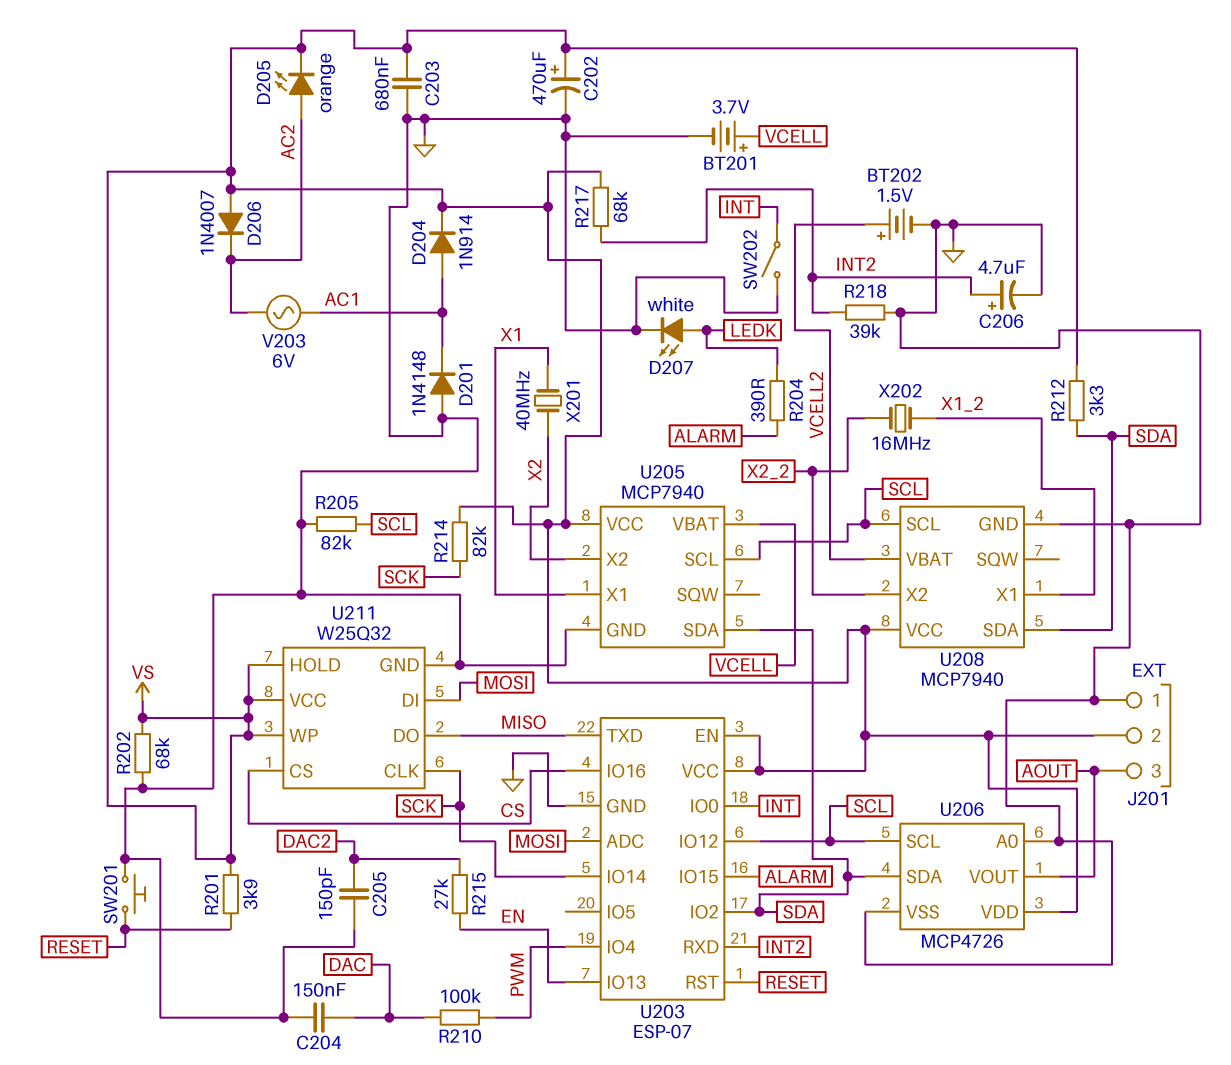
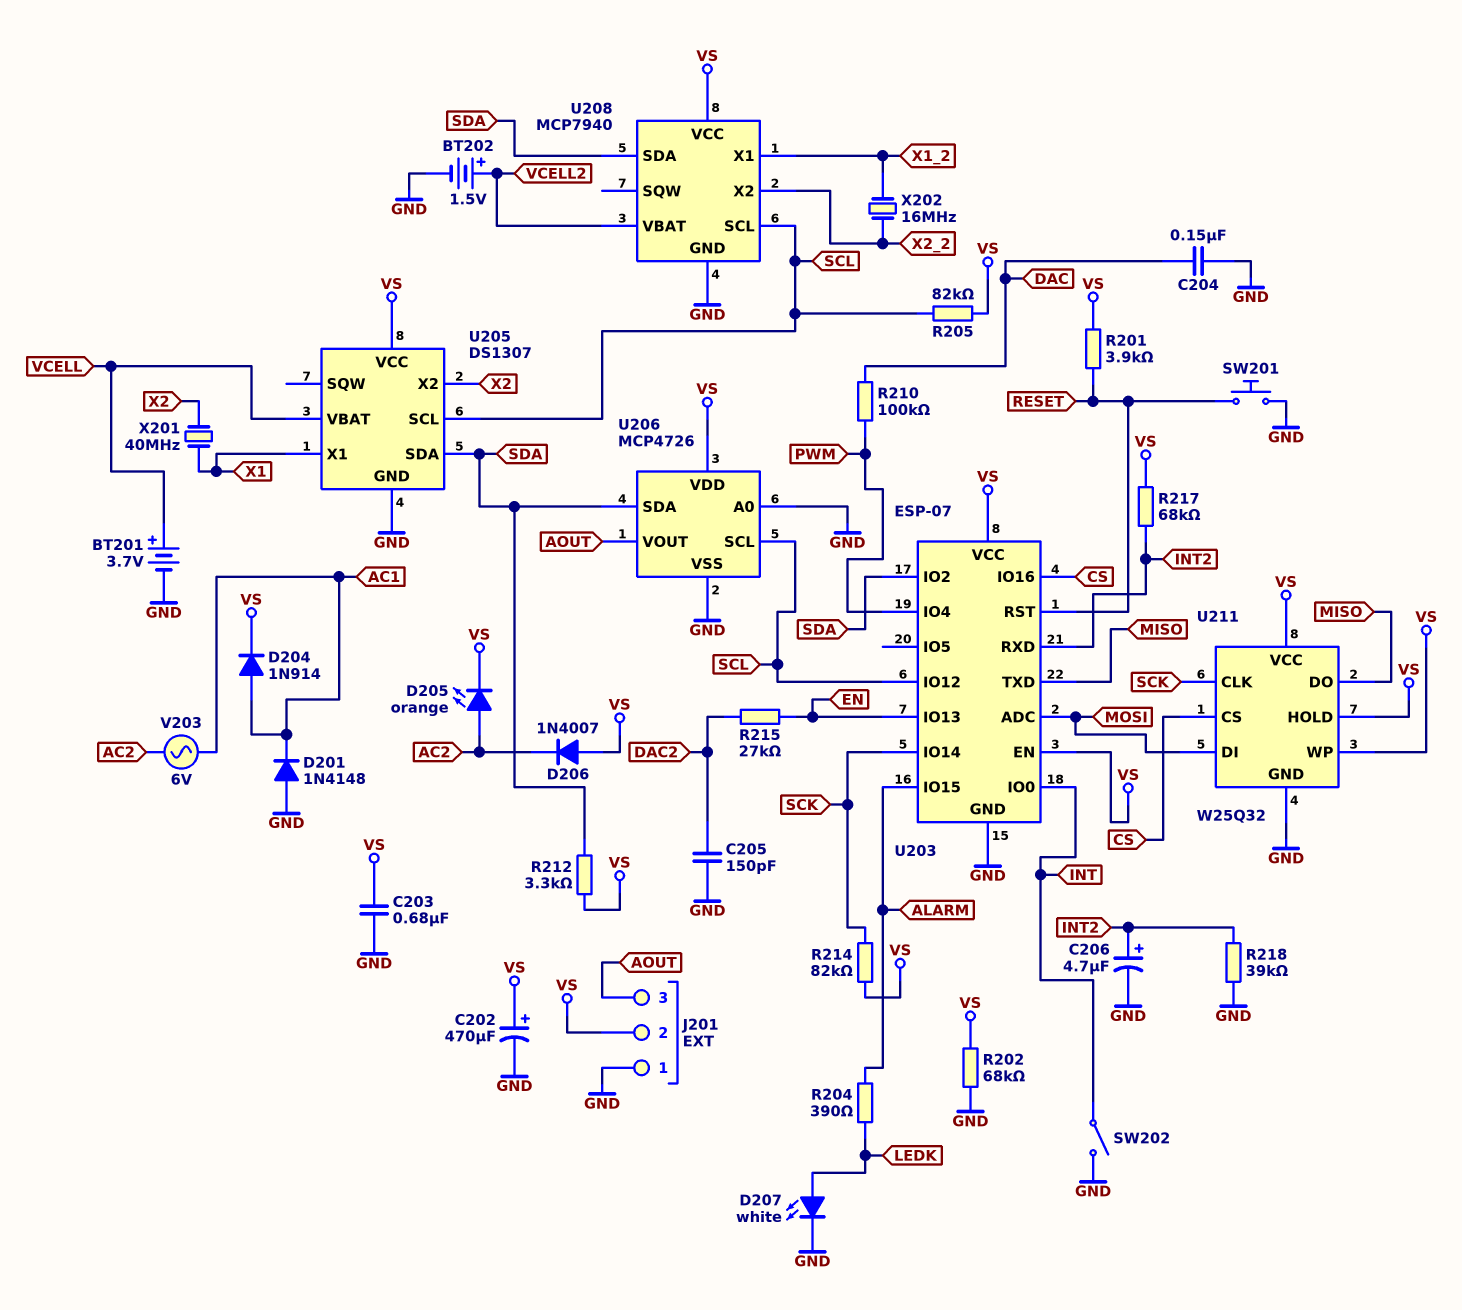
R205: 82k (GND, SCL) -> 82k (SCL, VS)
U205: MCP7940 -> DS1307

